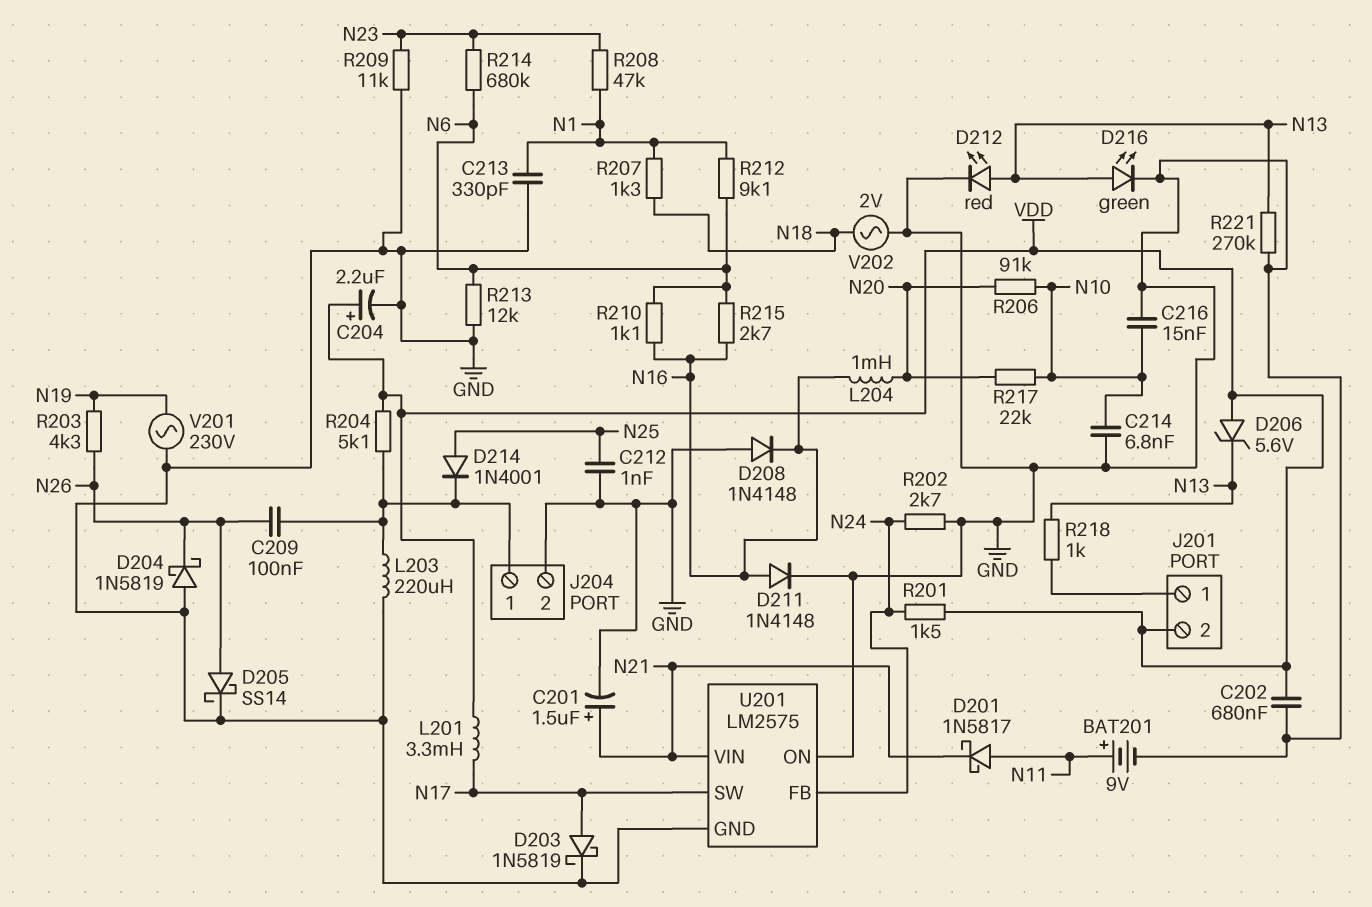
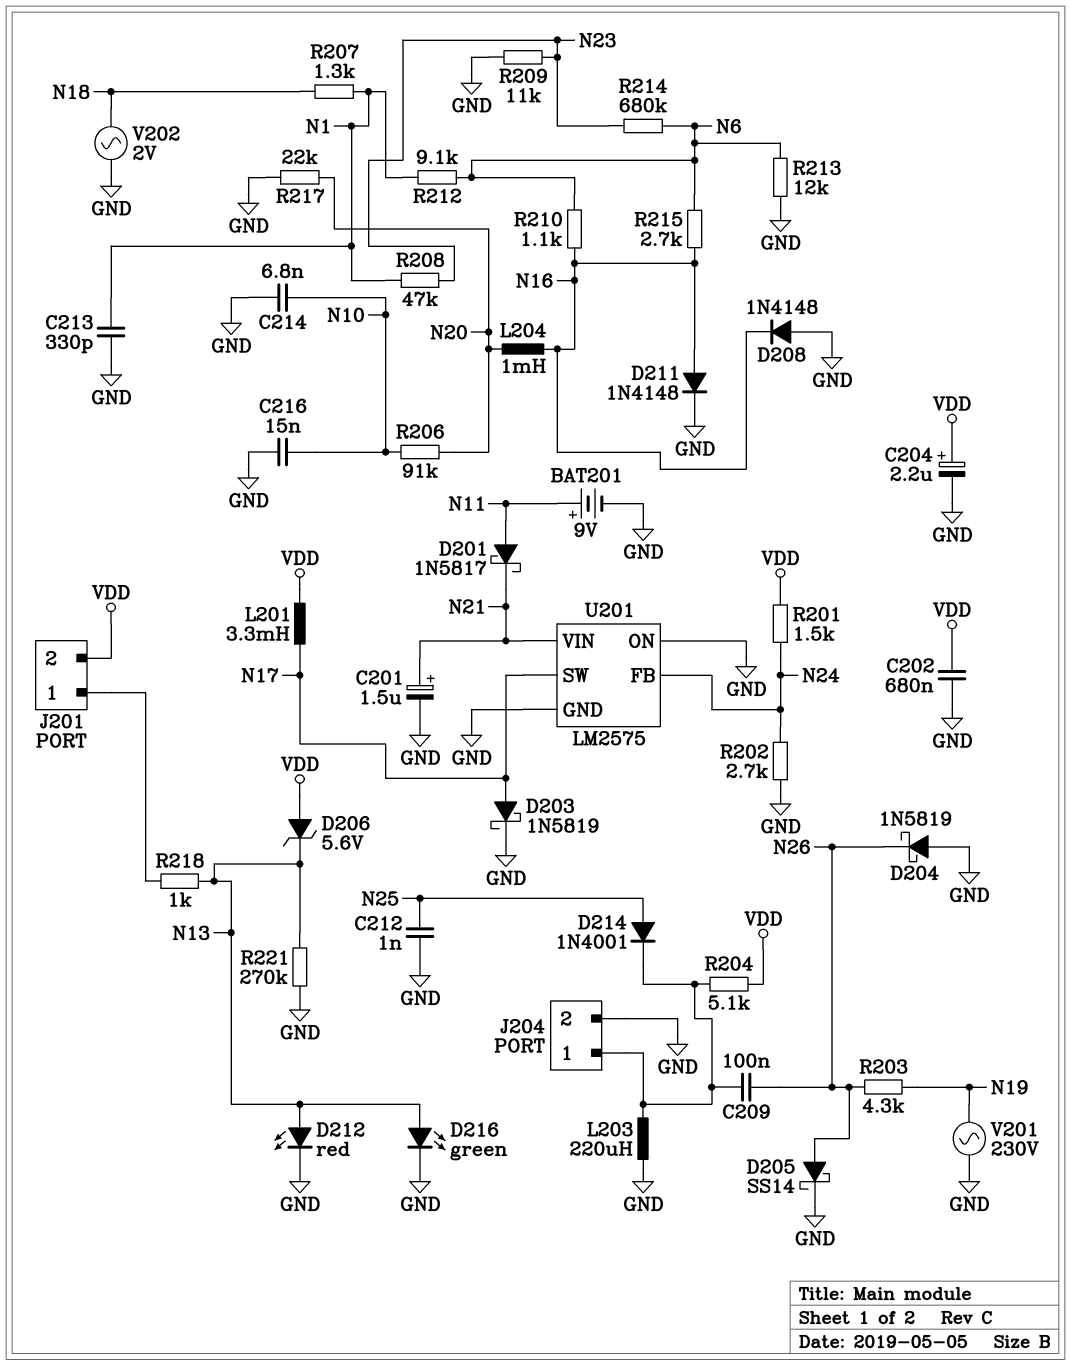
R217: 22k (N10, N20) -> 22k (GND, N20)

